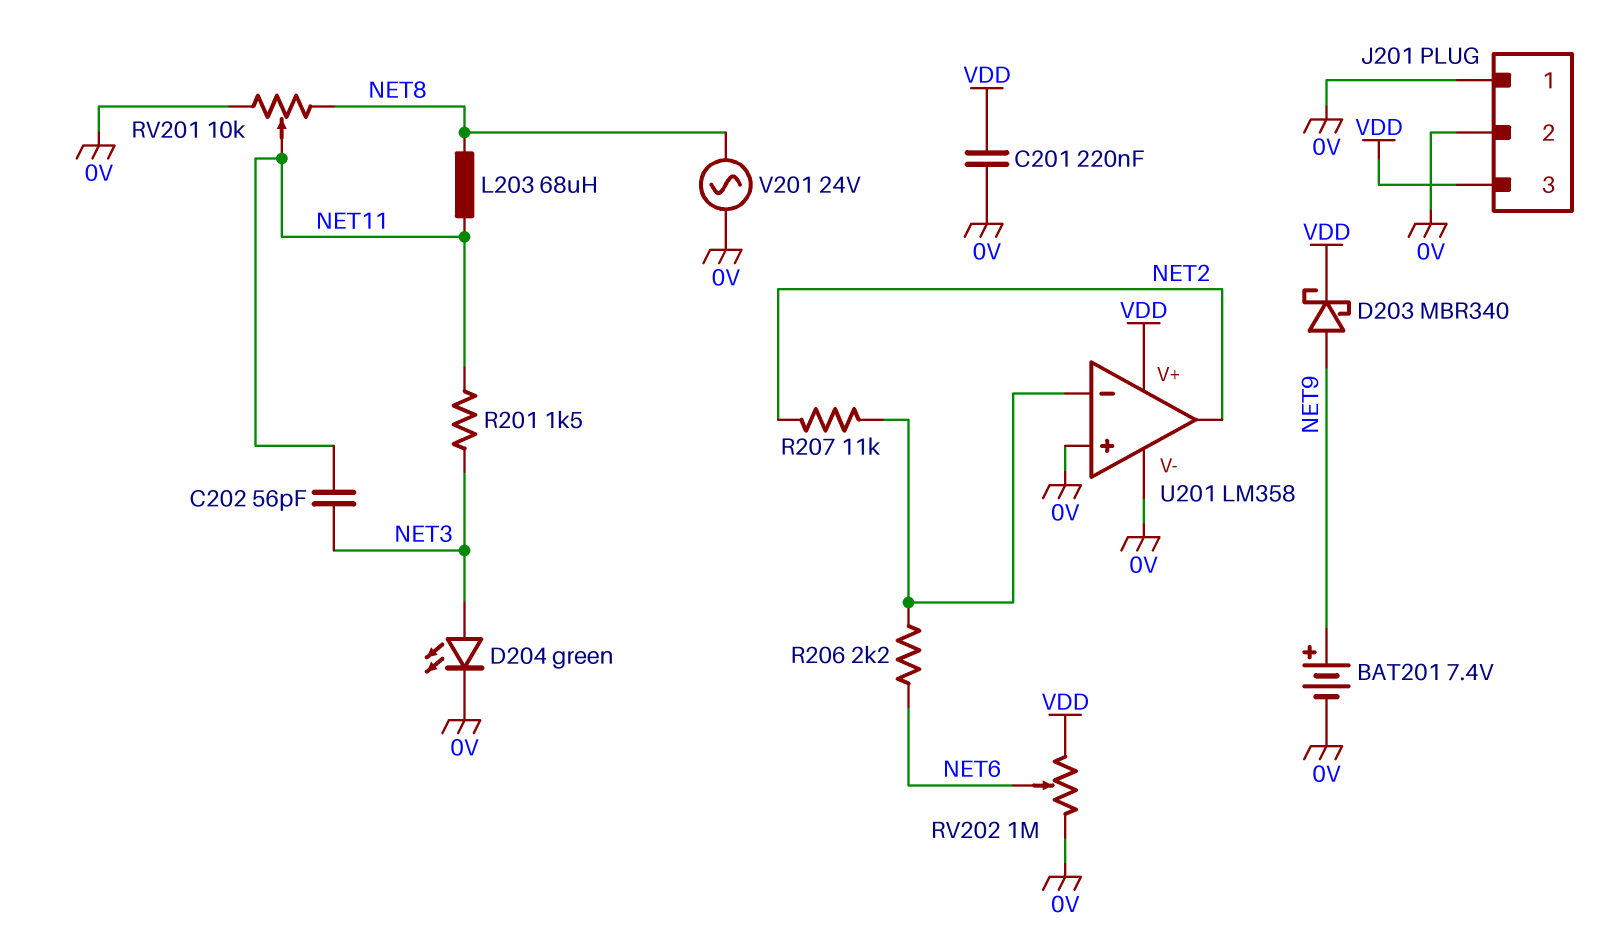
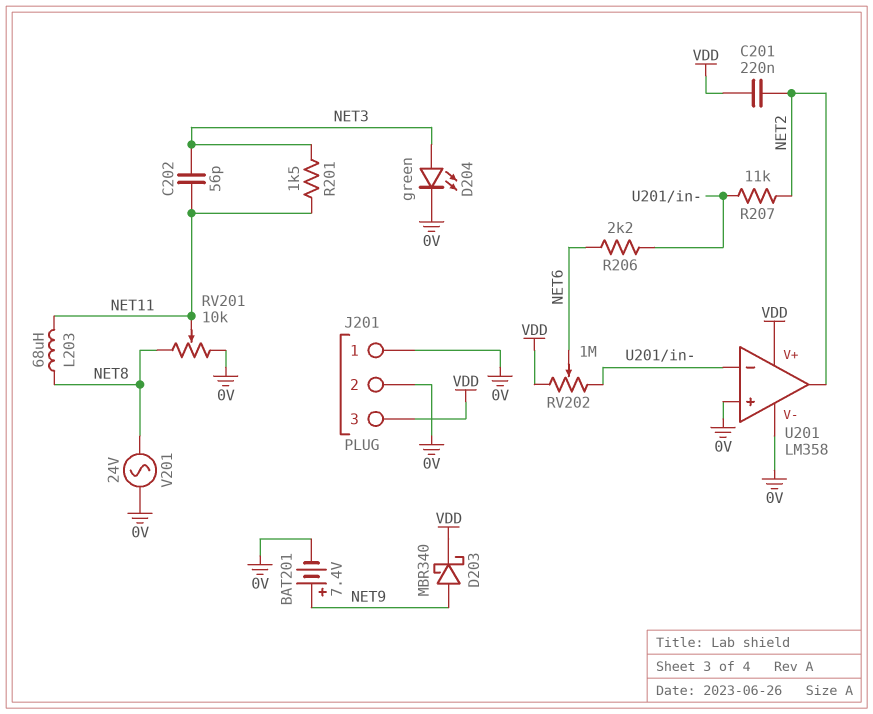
C201: 220nF (0V, VDD) -> 220nF (NET2, VDD)
RV202: 1M (0V, VDD, wiper NET6) -> 1M (U201/in-, VDD, wiper NET6)

